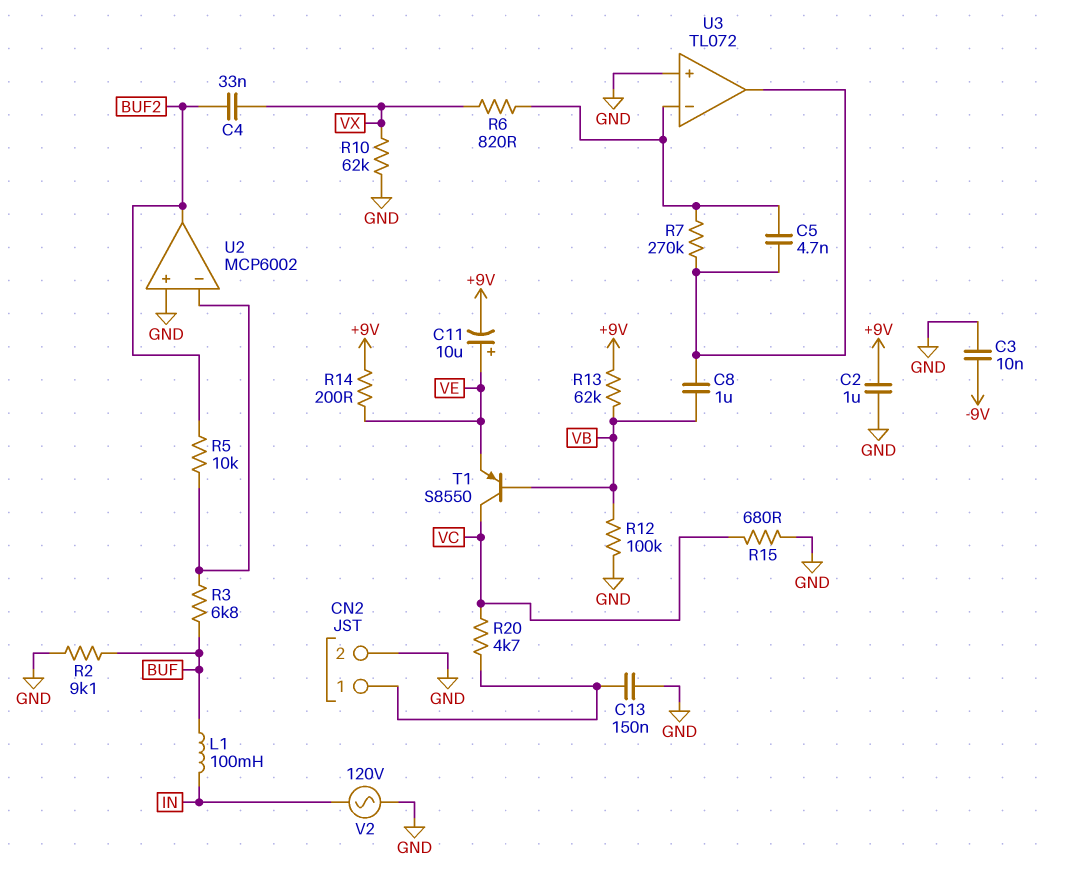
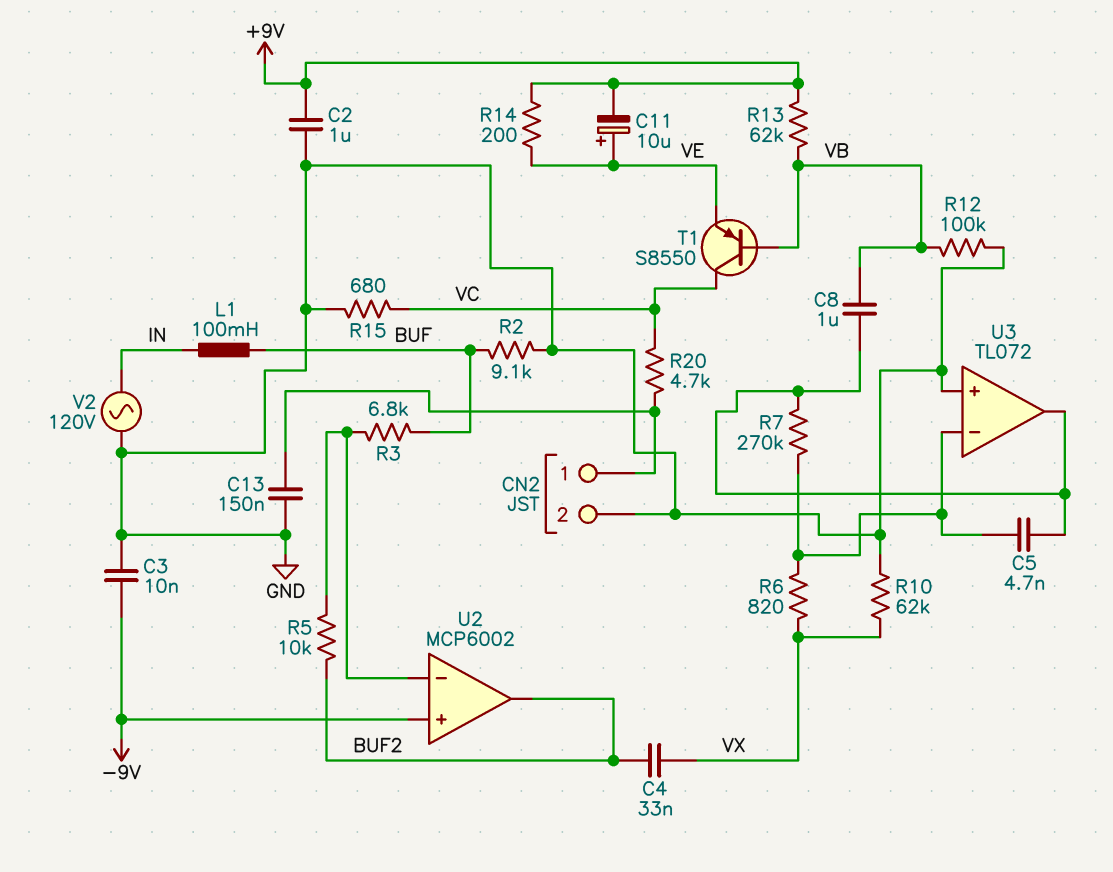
U2 pin in+: GND -> -9V

